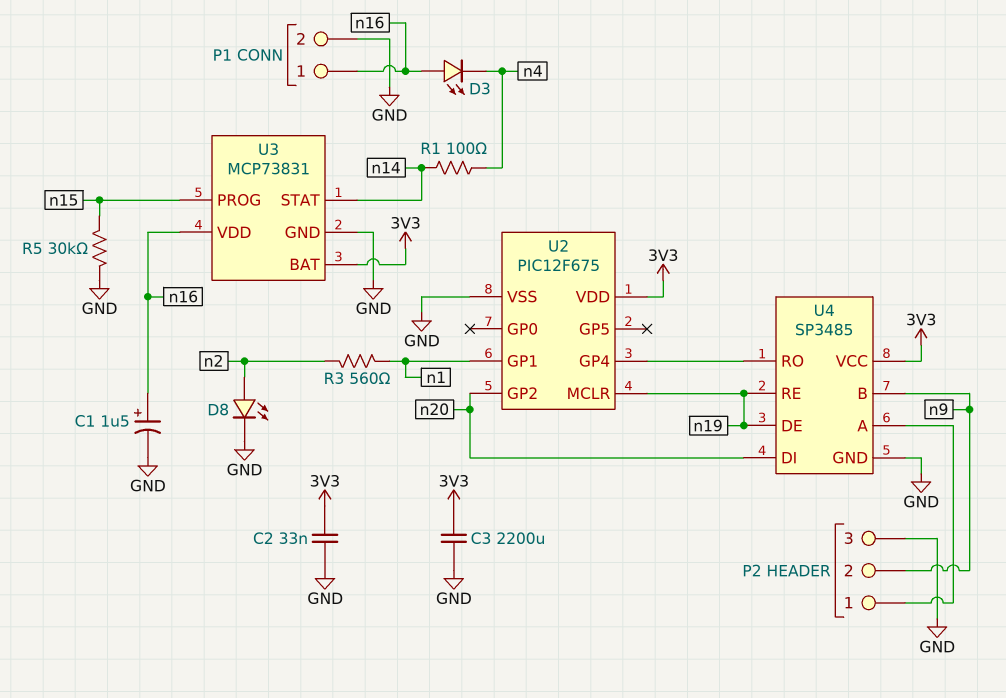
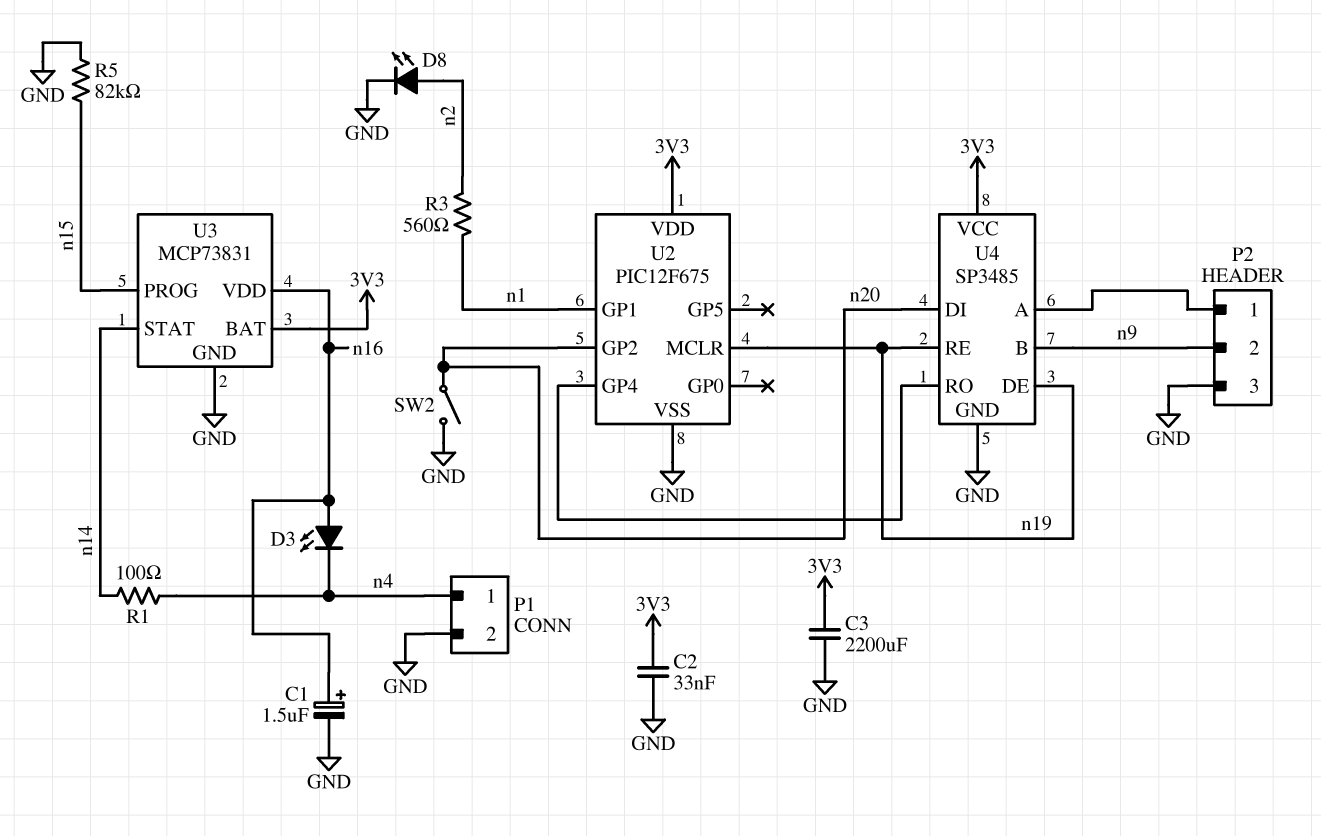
P1 pin 1: n16 -> n4
R5: 30k (GND, n15) -> 82k (GND, n15)
SW2: none -> switch (GND, n20)

